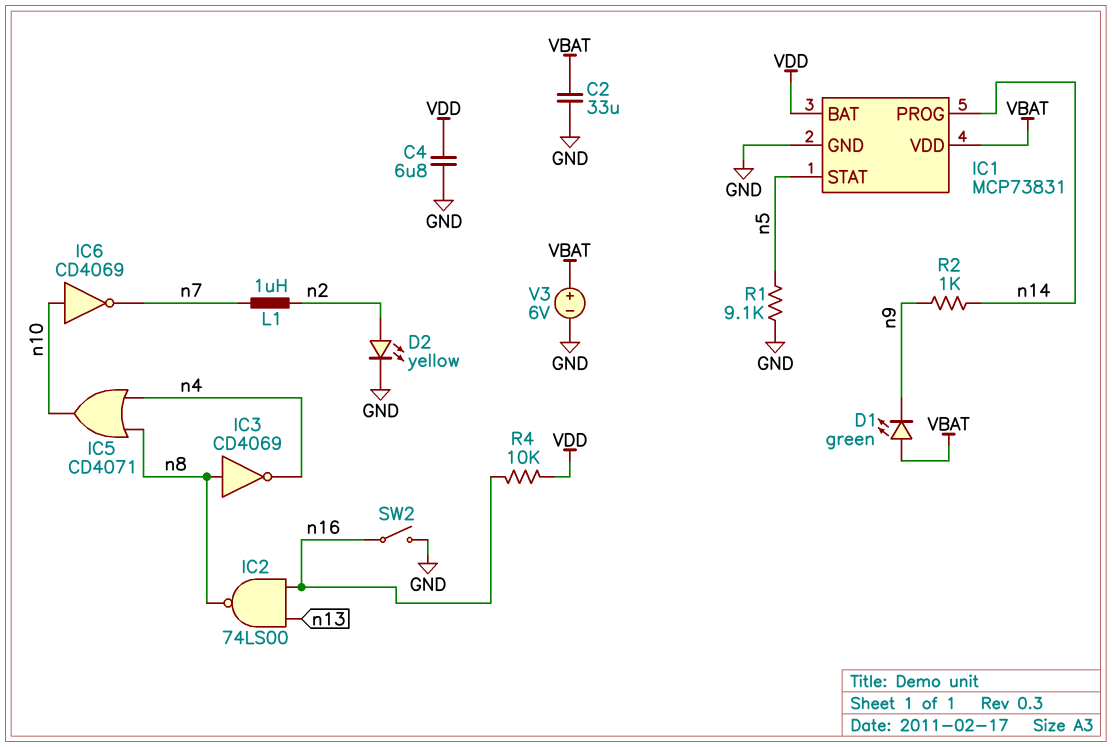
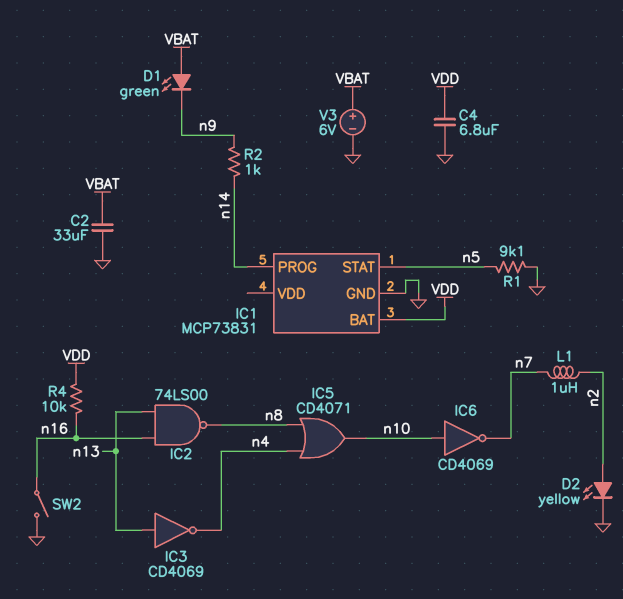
IC1 pin VDD: VBAT -> none
IC3: NOT CD4069 (in n8, out n4) -> NOT CD4069 (in n13, out n4)

